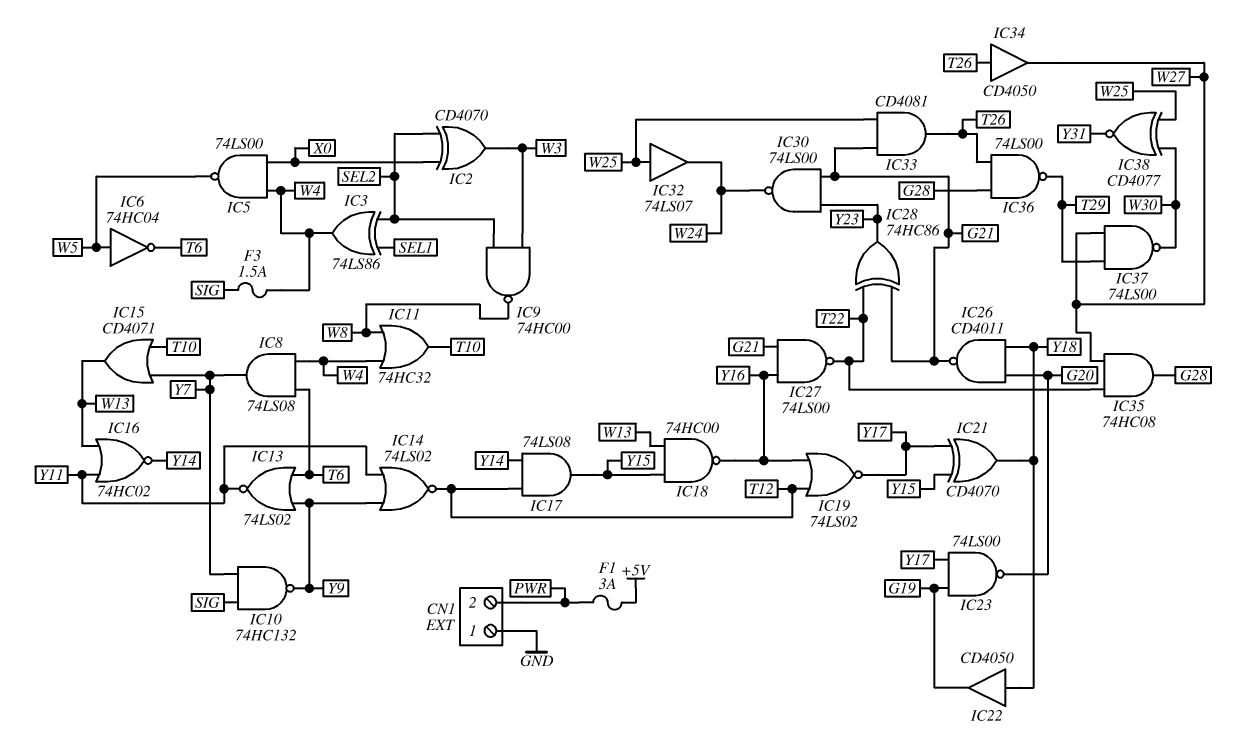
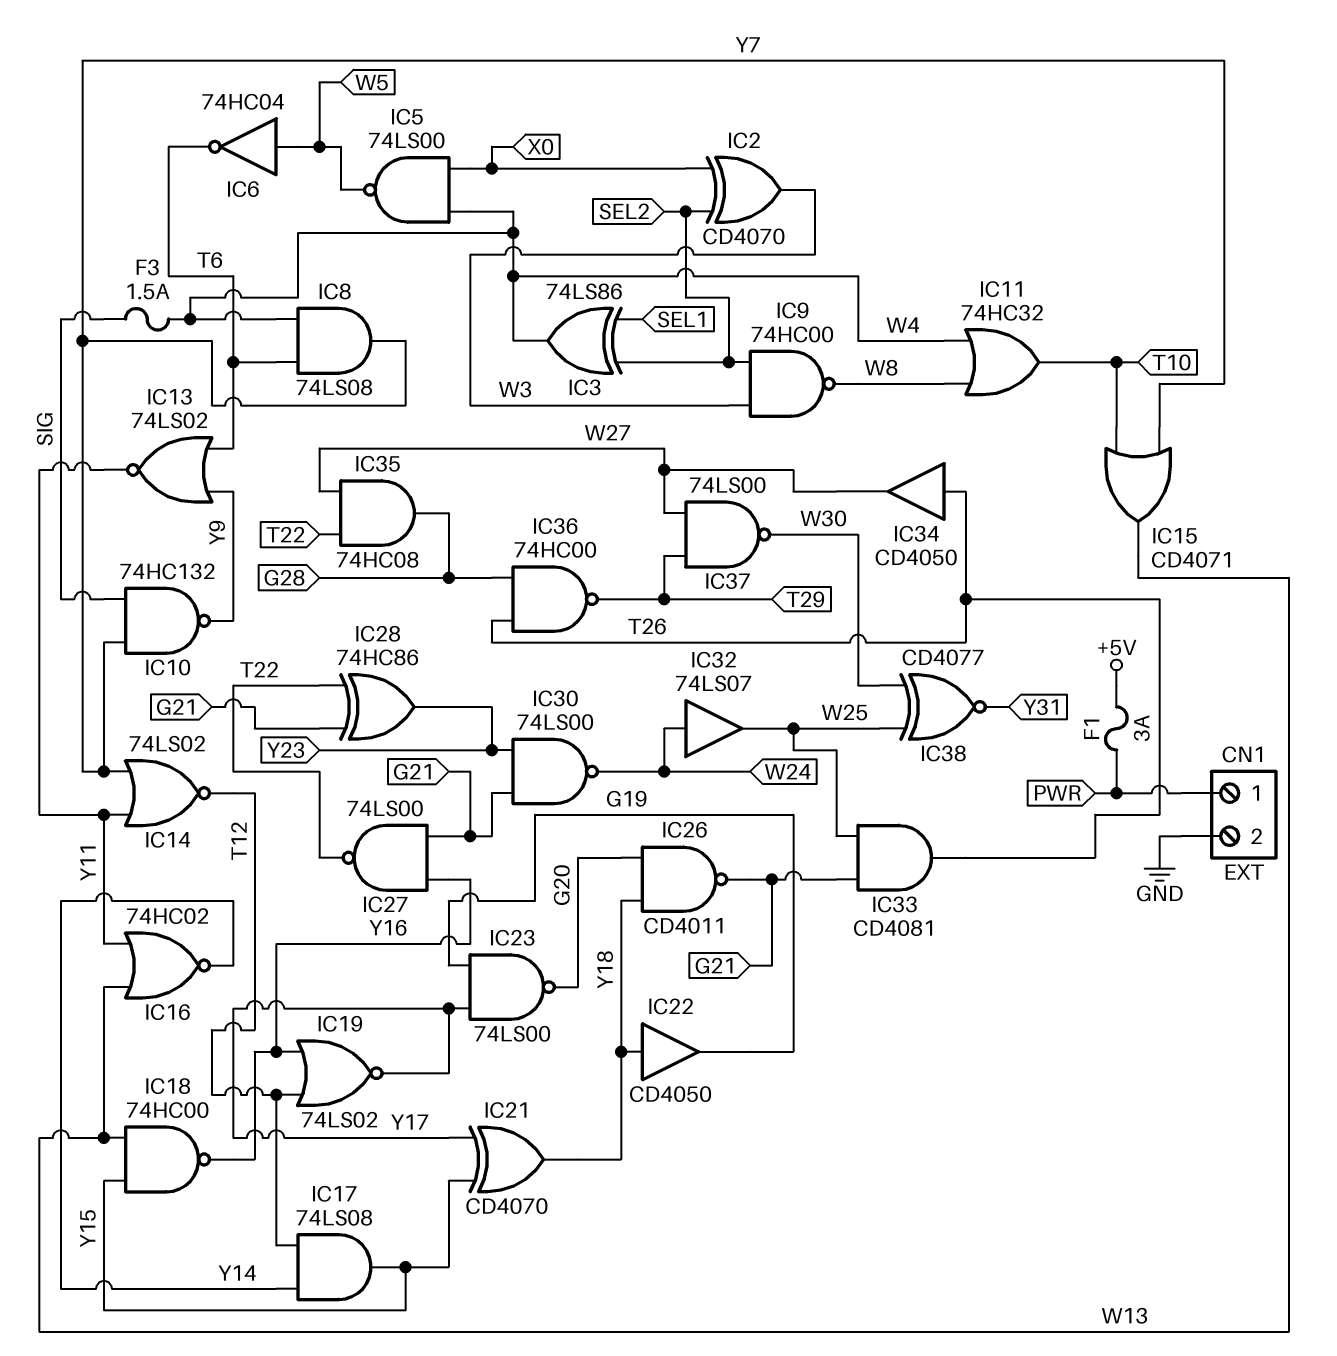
CN1 pin 1: GND -> PWR
CN1 pin 2: PWR -> GND
IC14: NOR 74LS02 (in Y9, in Y11, out T12) -> NOR 74LS02 (in Y7, in Y11, out T12)
IC32: buffer 74LS07 (in W25, out W24) -> buffer 74LS07 (in W24, out W25)
IC36: NAND 74LS00 (in G28, in T26, out T29) -> NAND 74HC00 (in G28, in T26, out T29)

